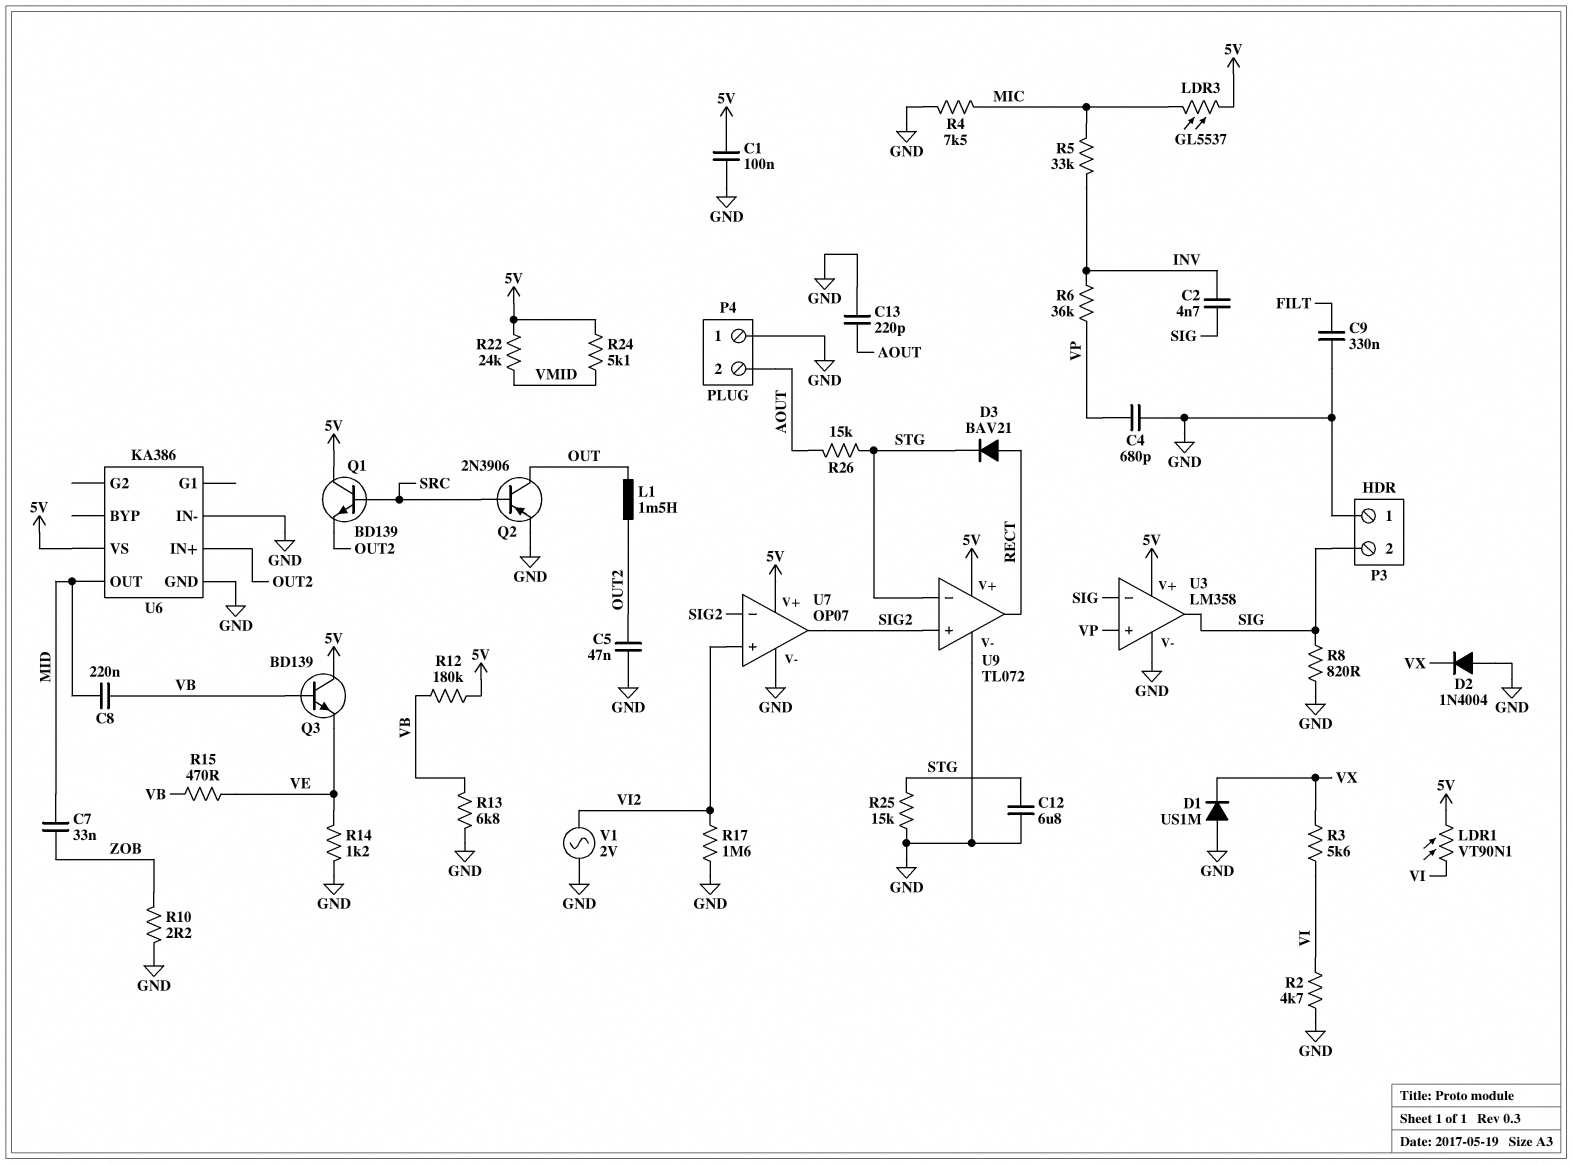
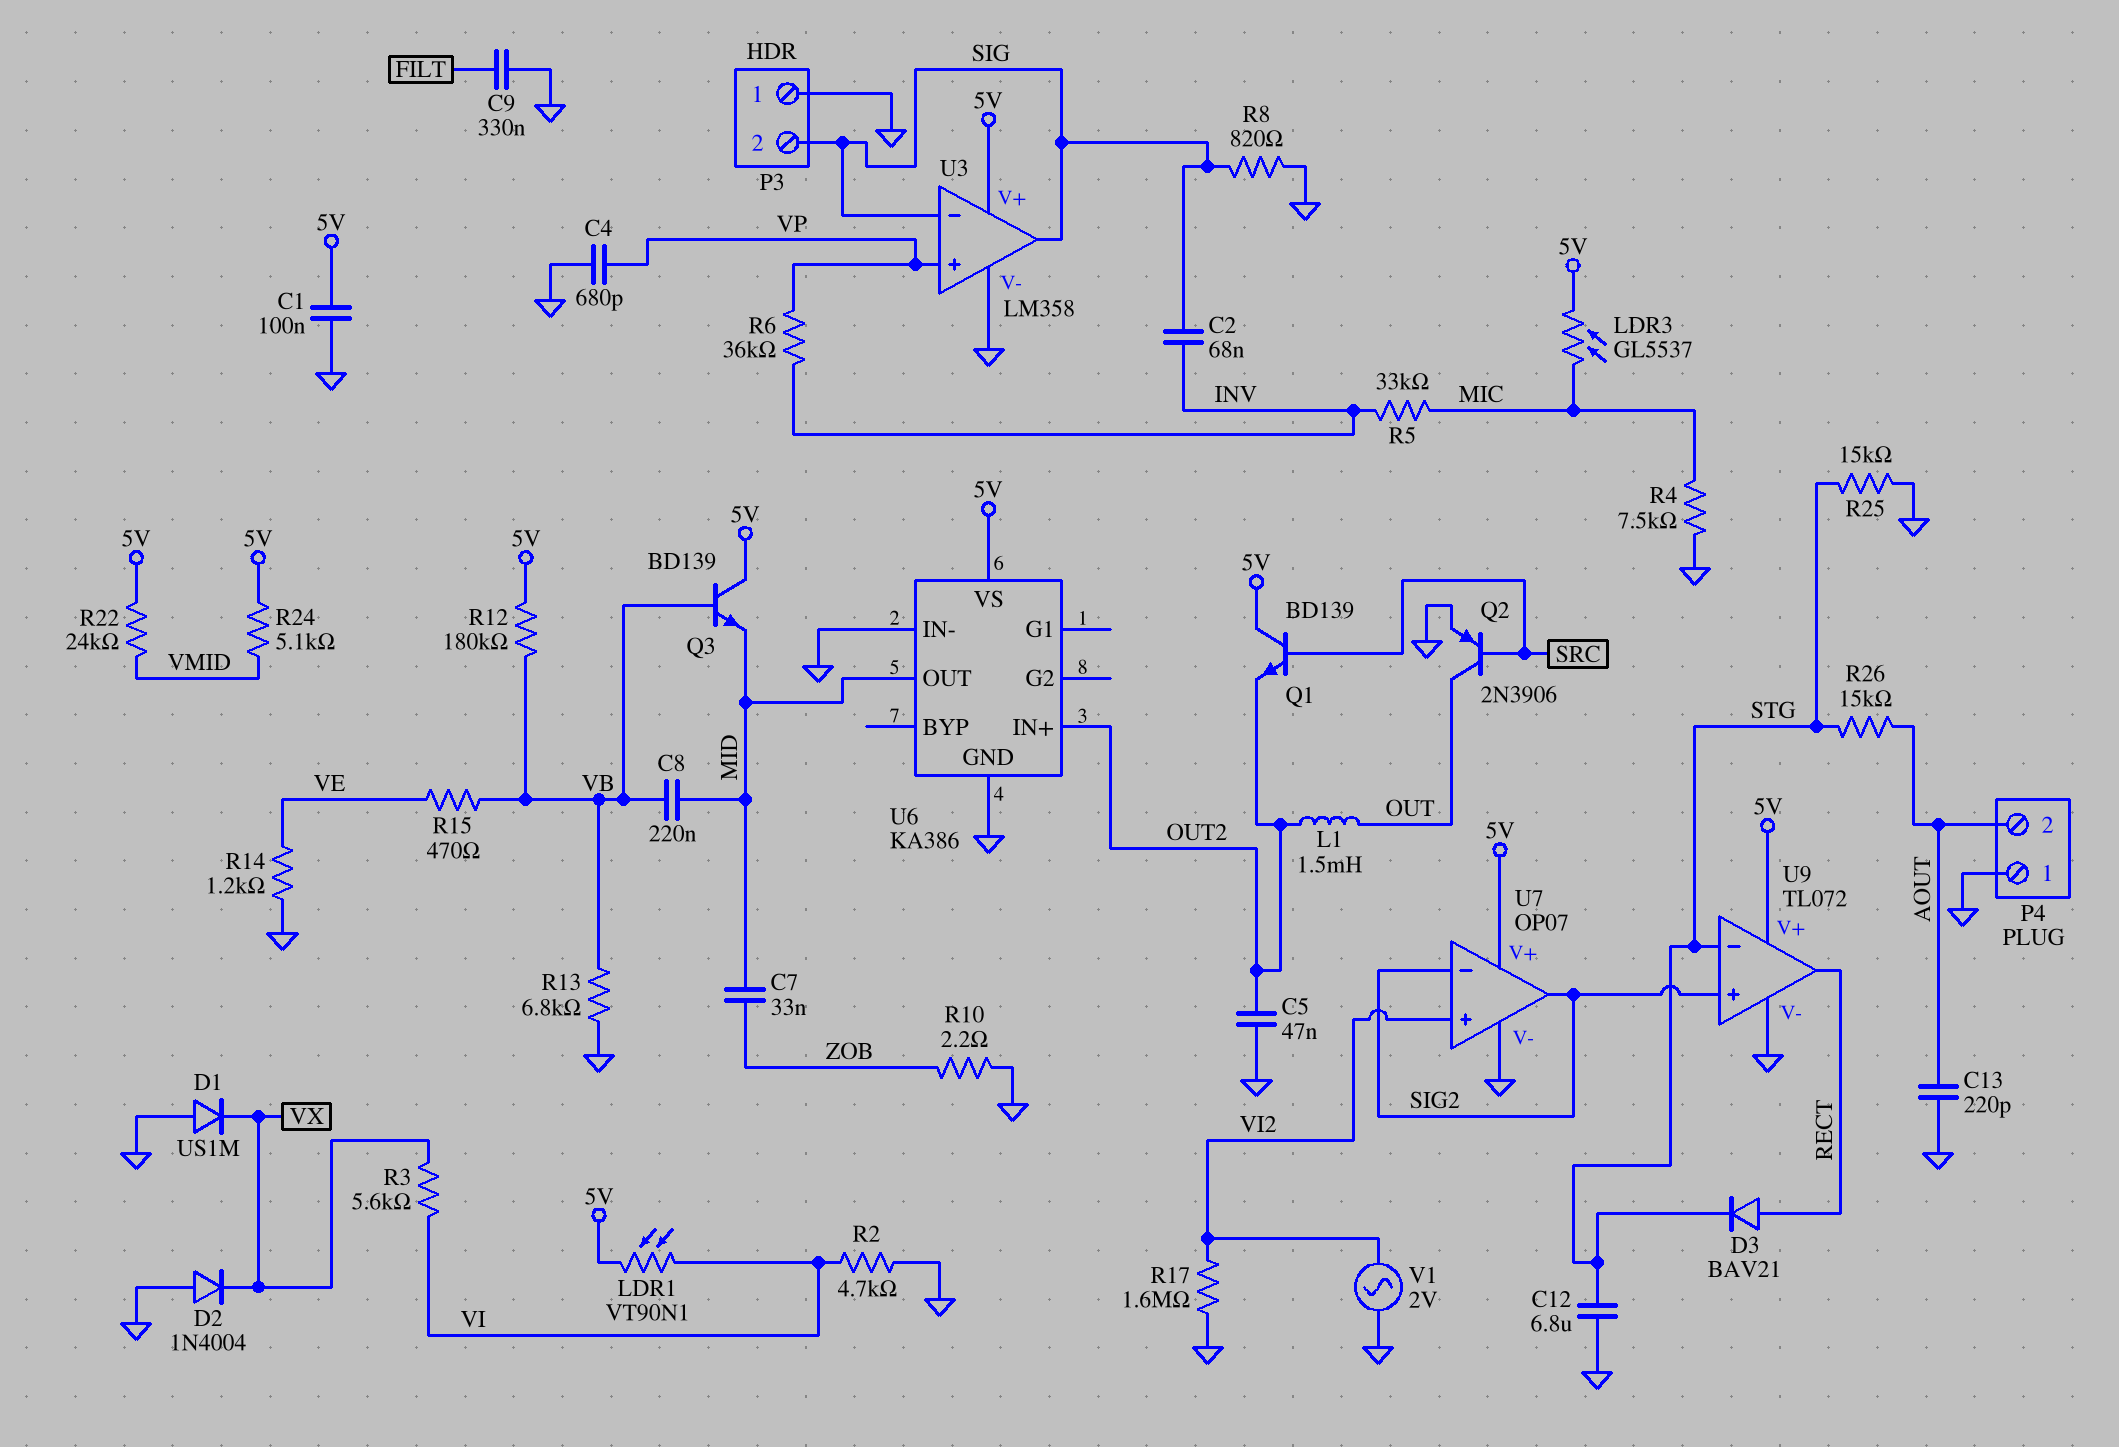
C2: 4.7nF (INV, SIG) -> 68nF (INV, SIG)
Q3: NPN BD139 (B VB, C 5V, E VE) -> NPN BD139 (B VB, C 5V, E MID)

